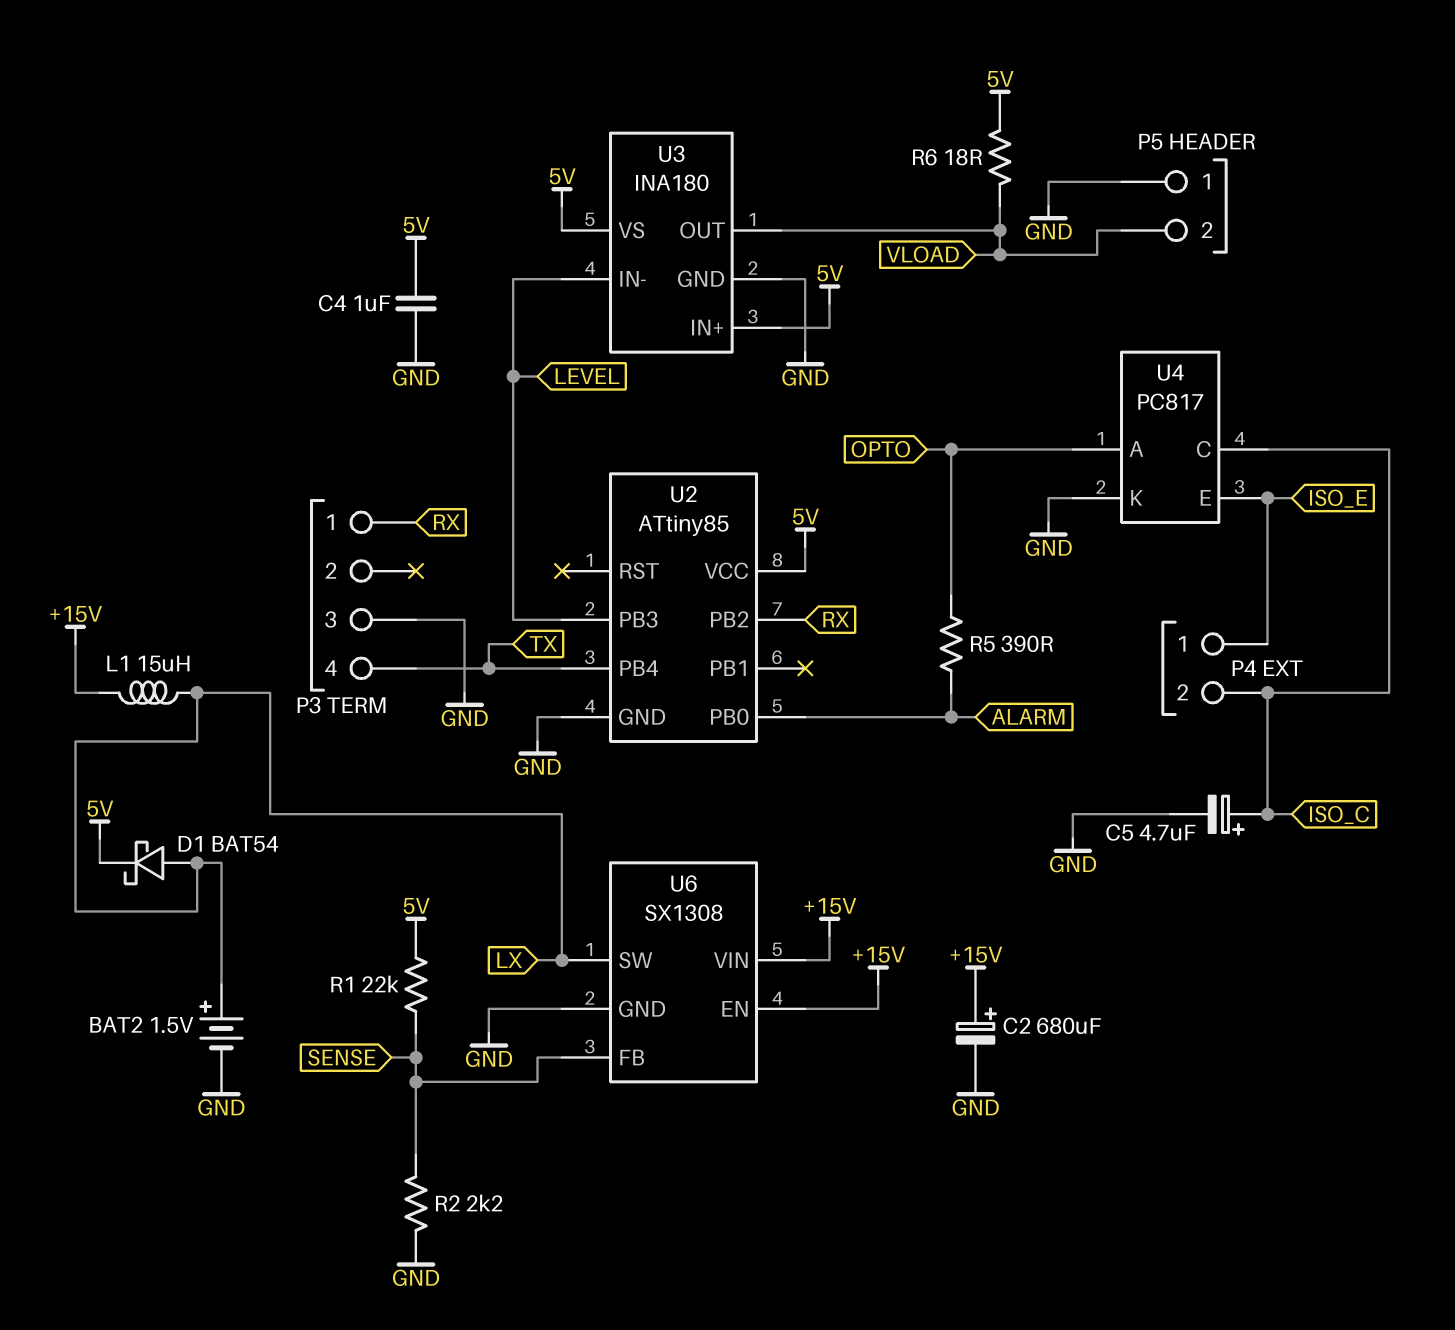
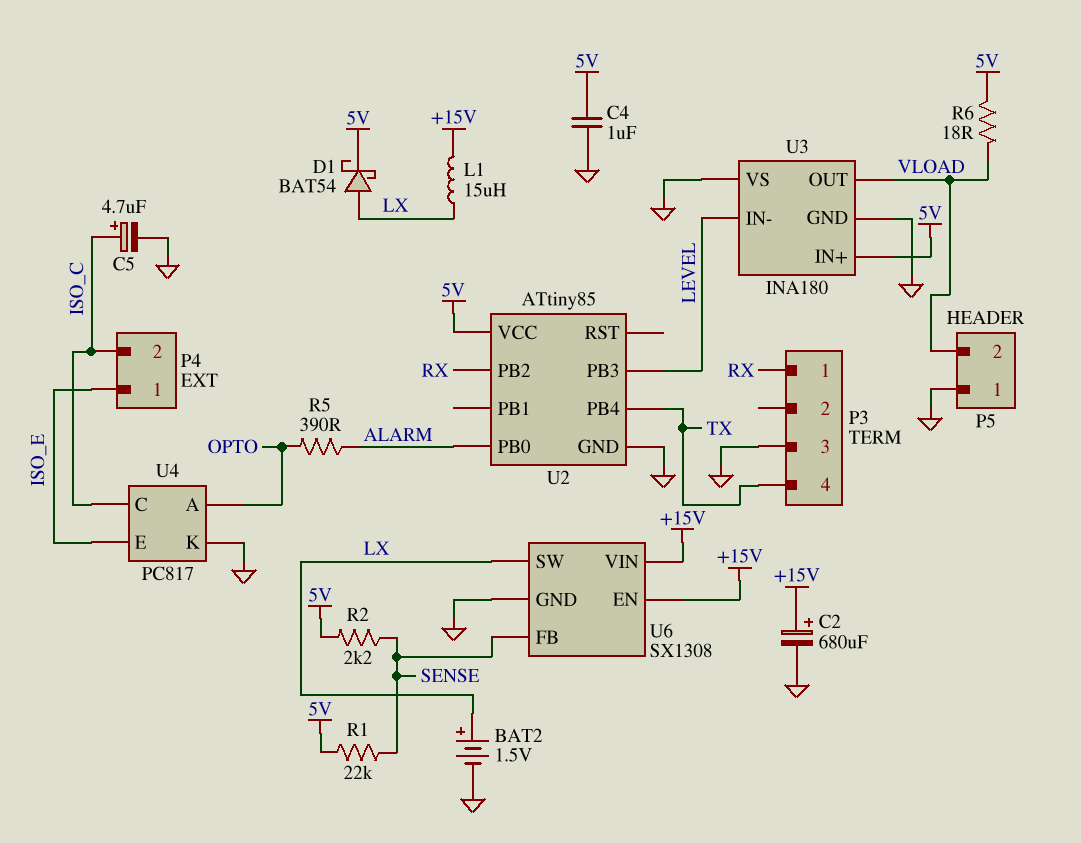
R2: 2.2k (GND, SENSE) -> 2.2k (5V, SENSE)
U3 pin VS: 5V -> GND

